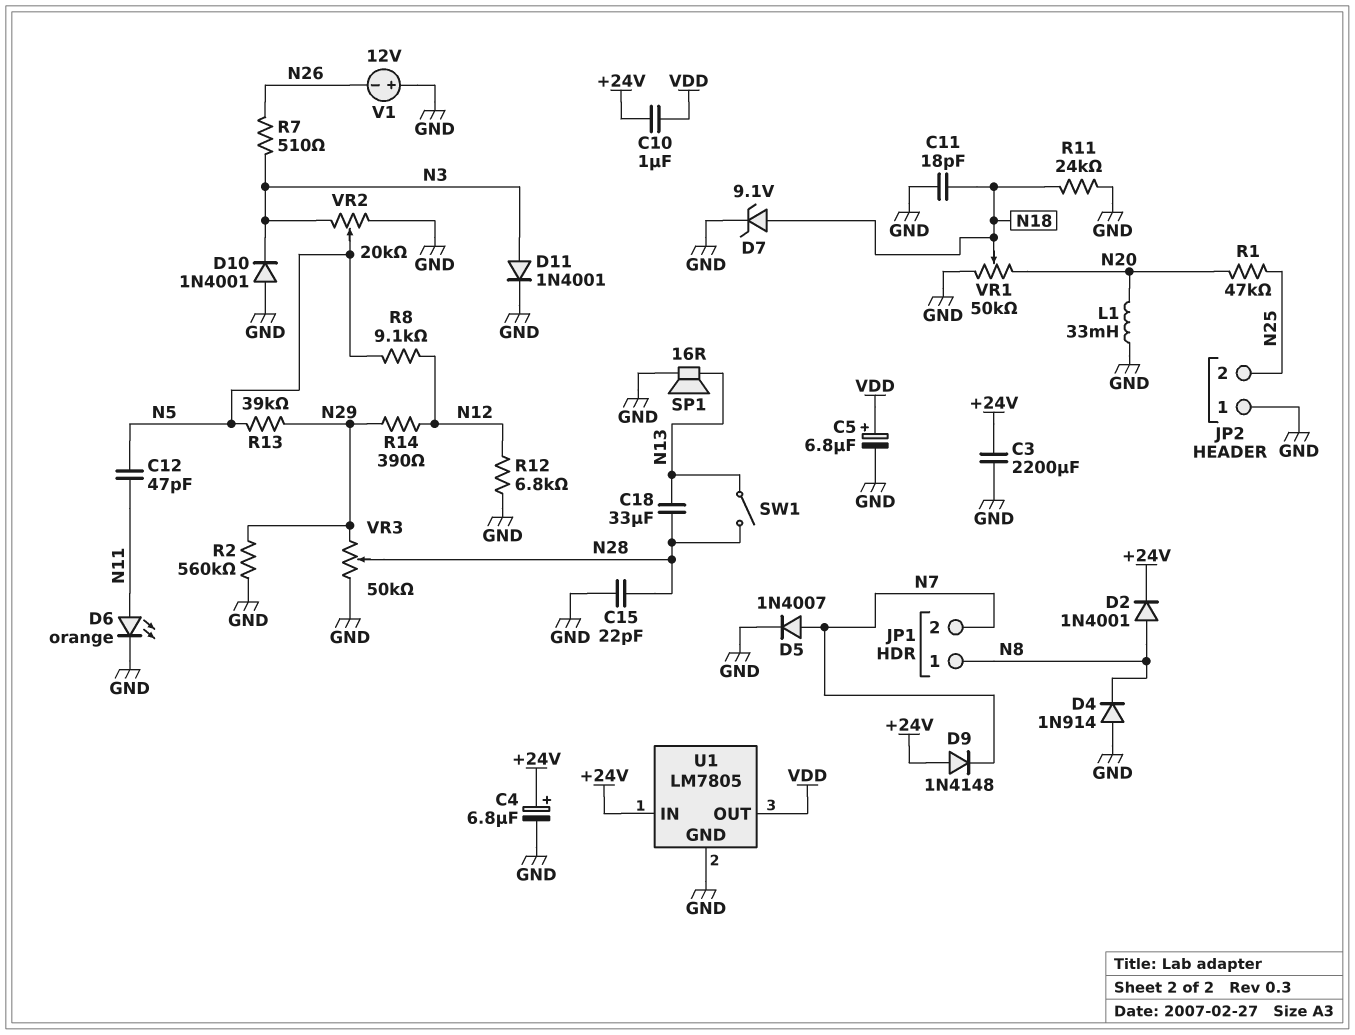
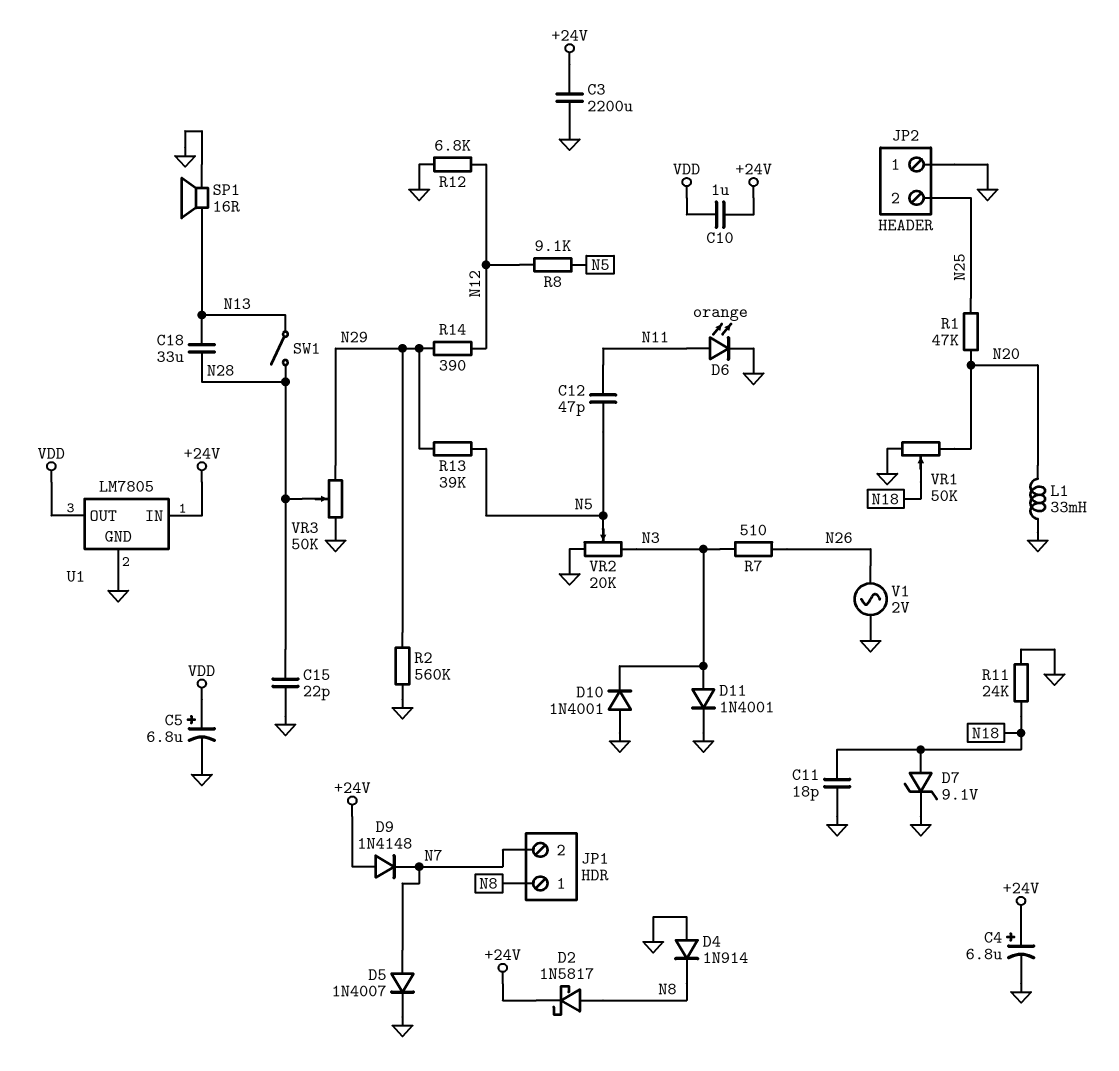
D2: diode 1N4001 (A N8, K +24V) -> schottky 1N5817 (A N8, K +24V)
V1: 12V (plus GND, minus N26) -> AC 2V (GND, N26)

